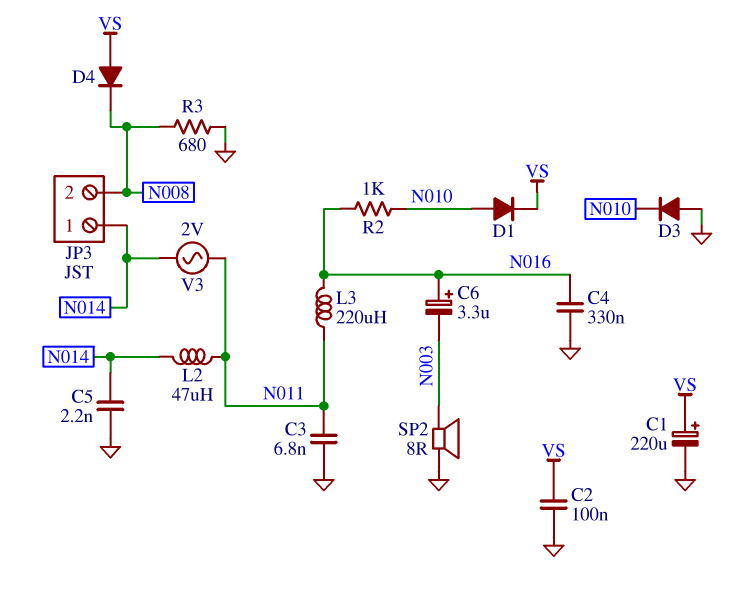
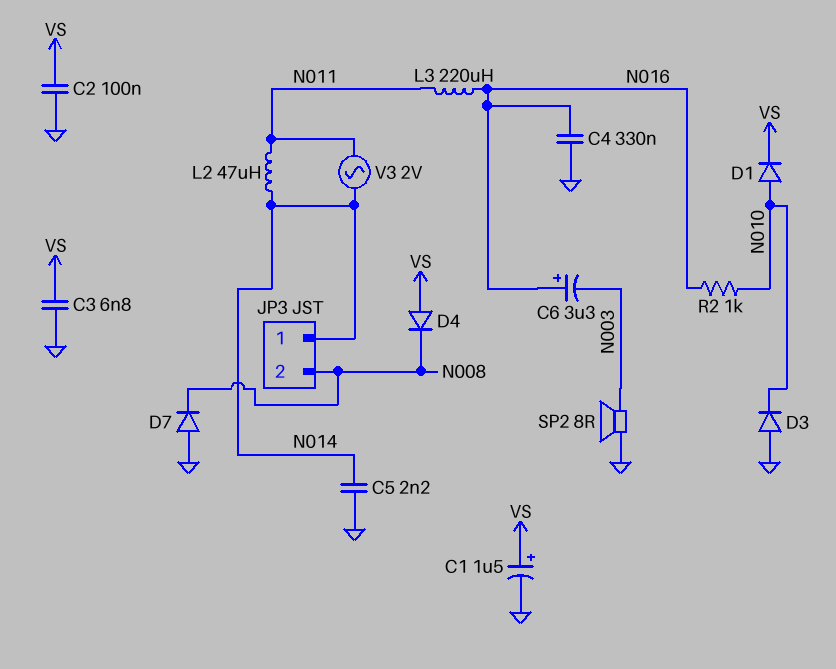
C1: 220uF (plus VS, minus GND) -> 1.5uF (plus VS, minus GND)
C3: 6.8nF (GND, N011) -> 6.8nF (GND, VS)
D7: none -> diode (A GND, K N008)
R3: 680 (GND, N008) -> none

